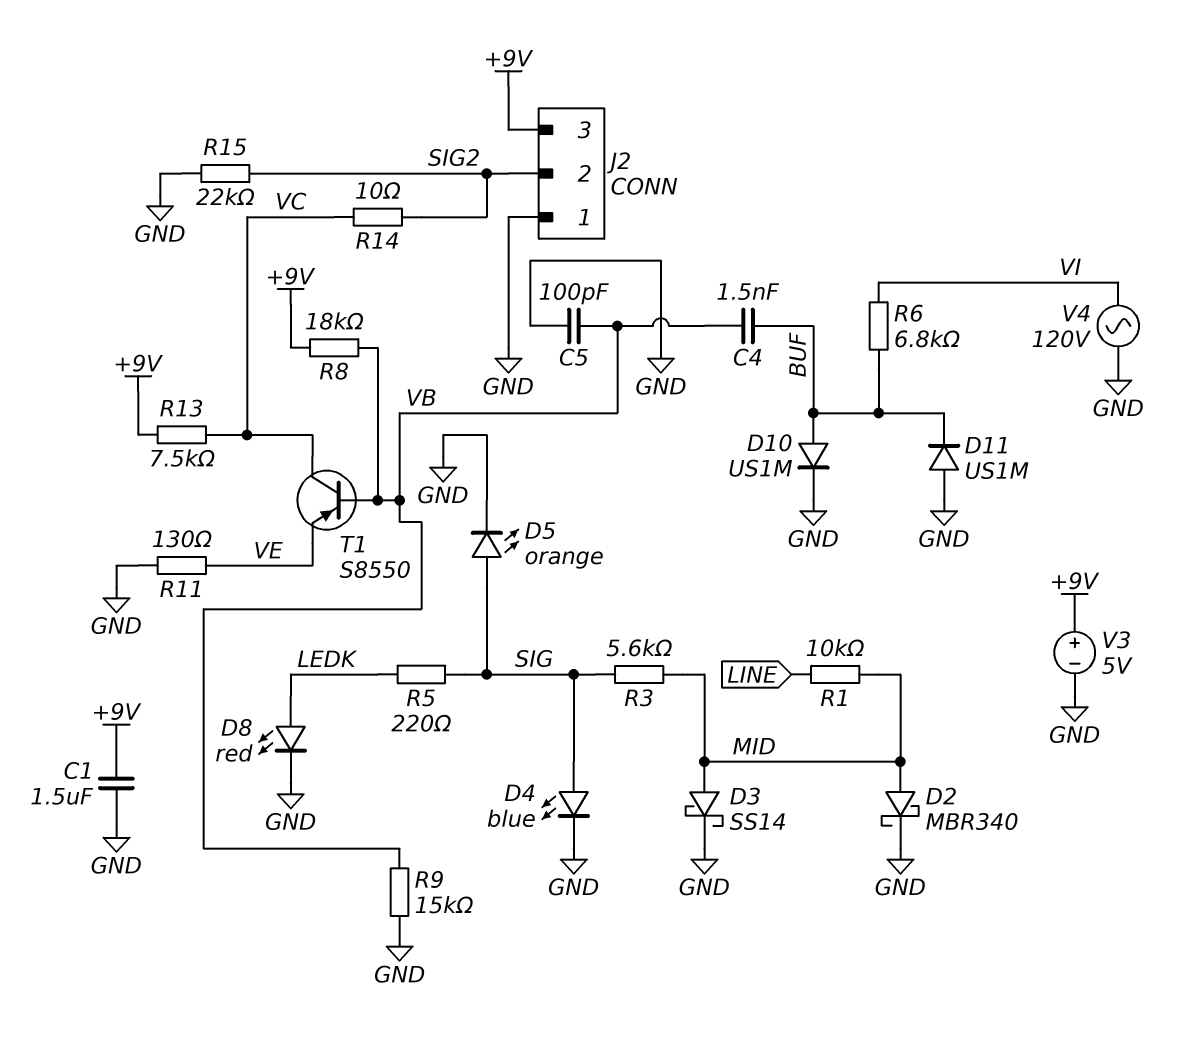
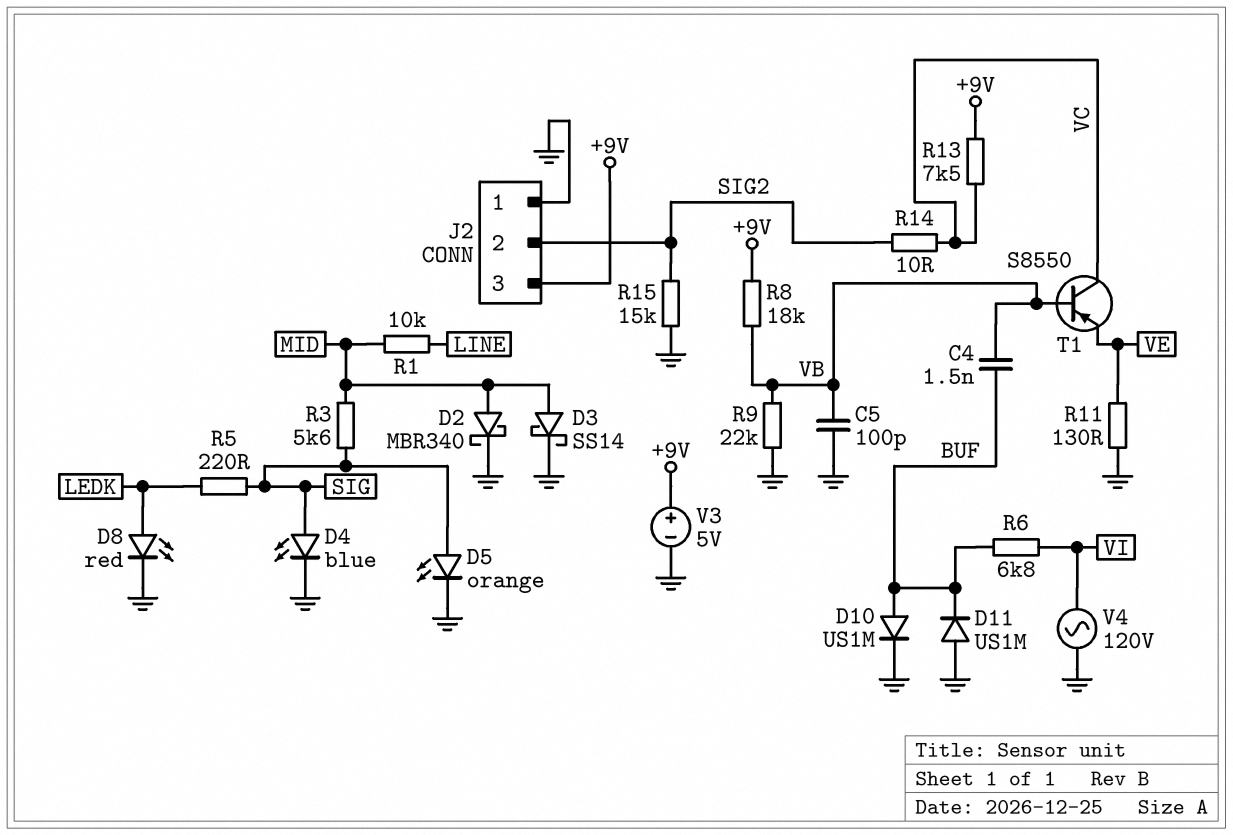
C1: 1.5uF (+9V, GND) -> none
R9: 15k (GND, VB) -> 22k (GND, VB)
R15: 22k (GND, SIG2) -> 15k (GND, SIG2)

